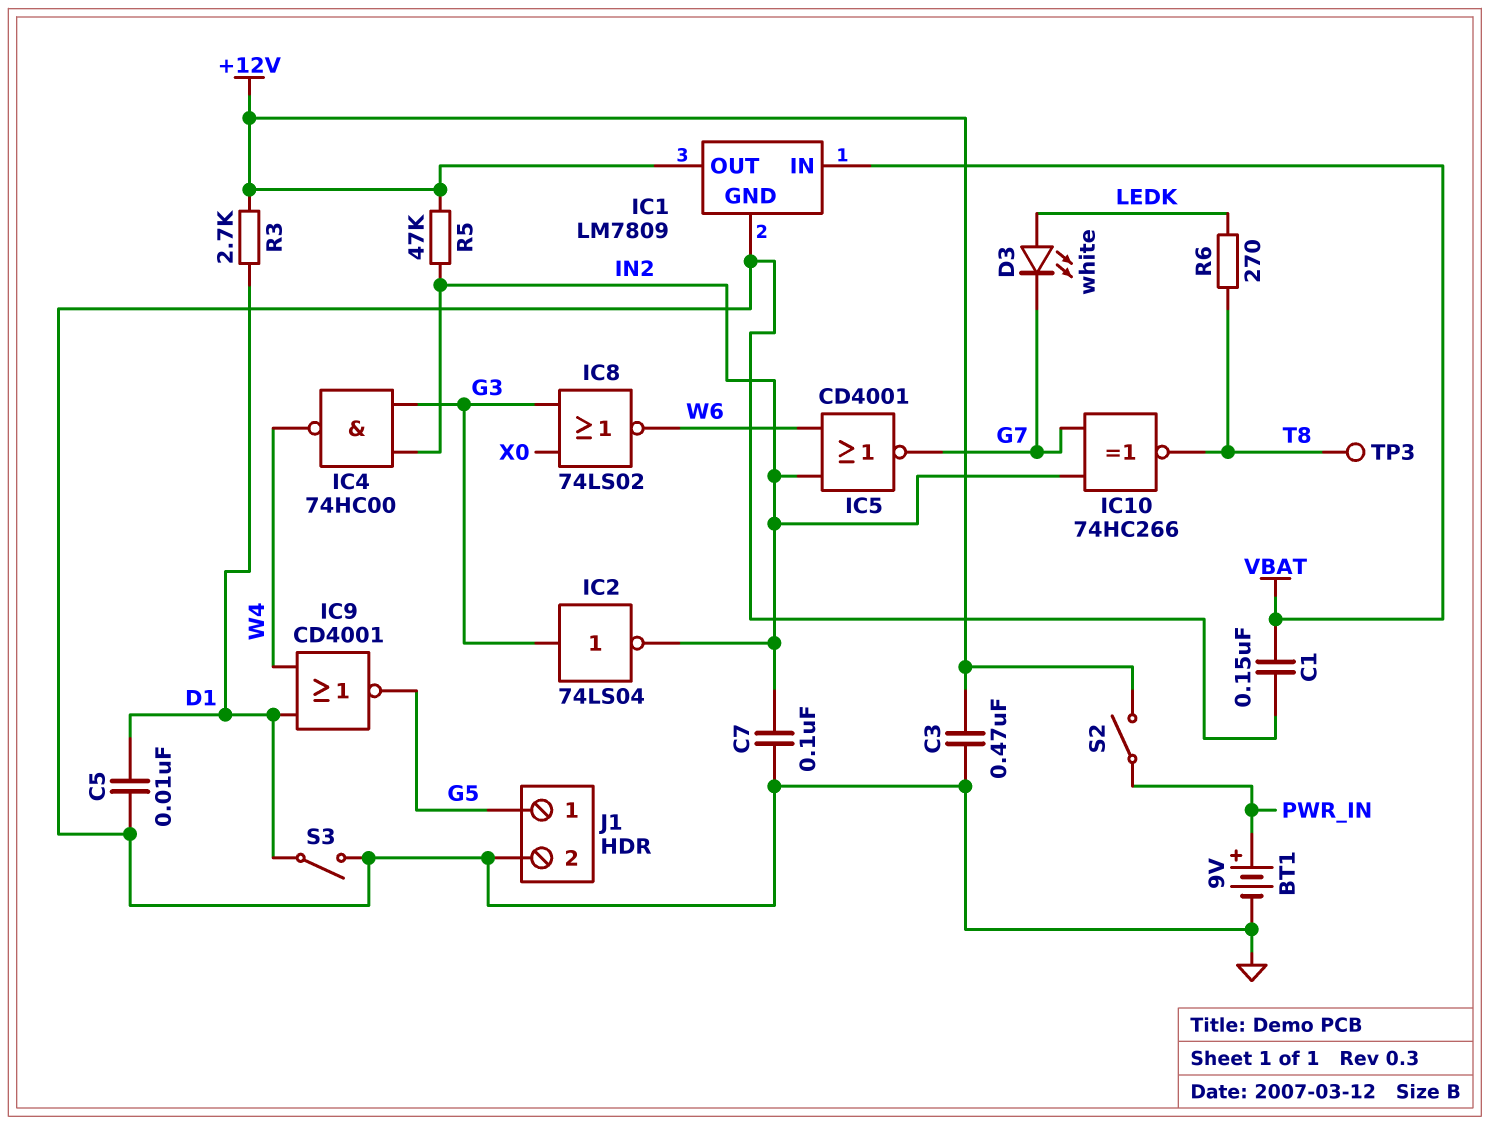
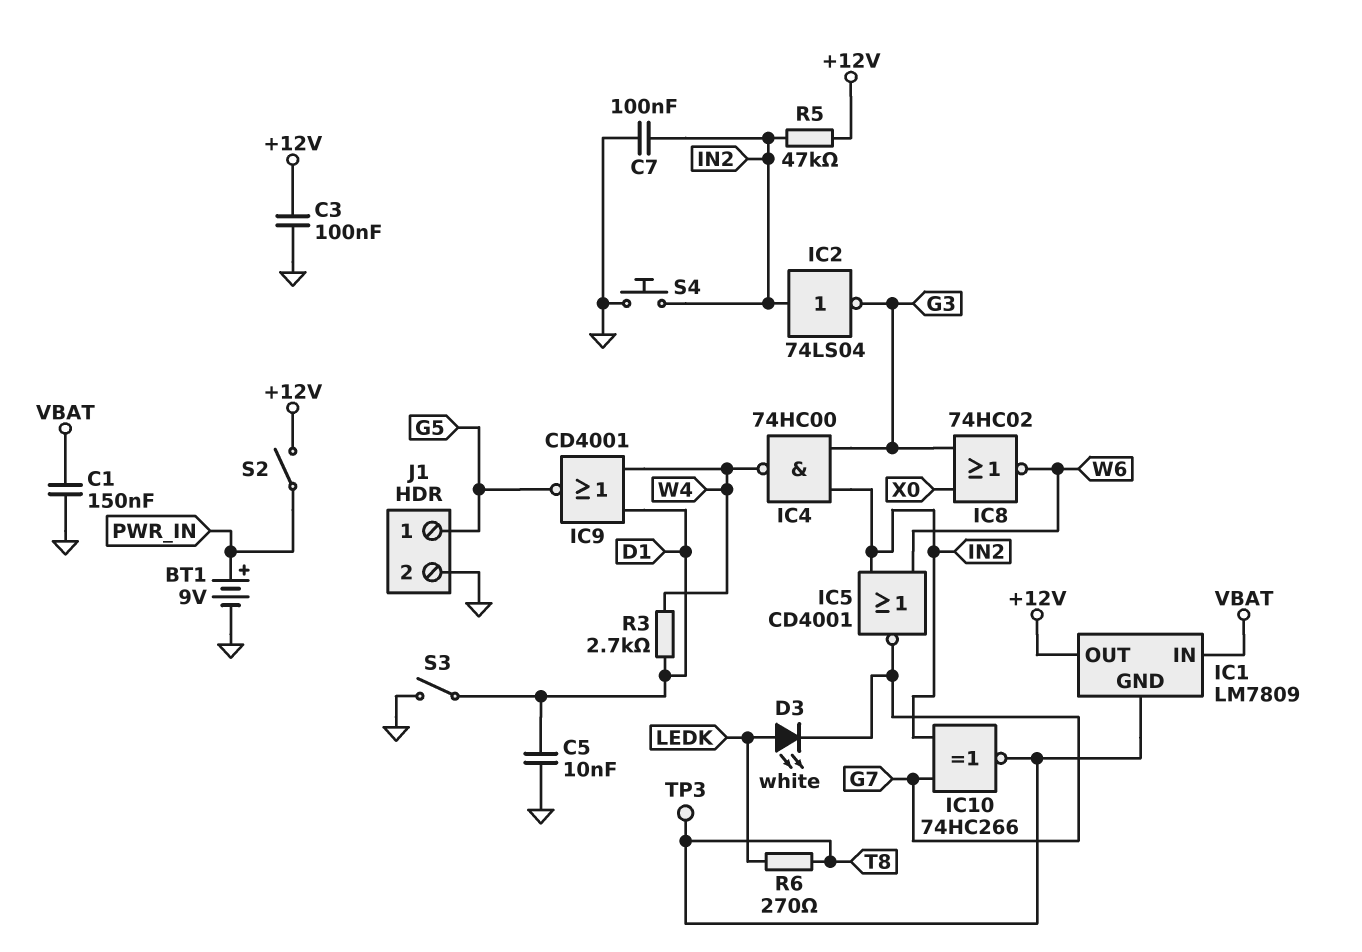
C3: 470nF (+12V, GND) -> 100nF (+12V, GND)
IC1 pin GND: GND -> T8
IC2: NOT 74LS04 (in G3, out IN2) -> NOT 74LS04 (in IN2, out G3)
IC8: NOR 74LS02 (in G3, in X0, out W6) -> NOR 74HC02 (in G3, in X0, out W6)
R3: 2.7k (+12V, D1) -> 2.7k (D1, W4)
S4: none -> button (GND, IN2)

